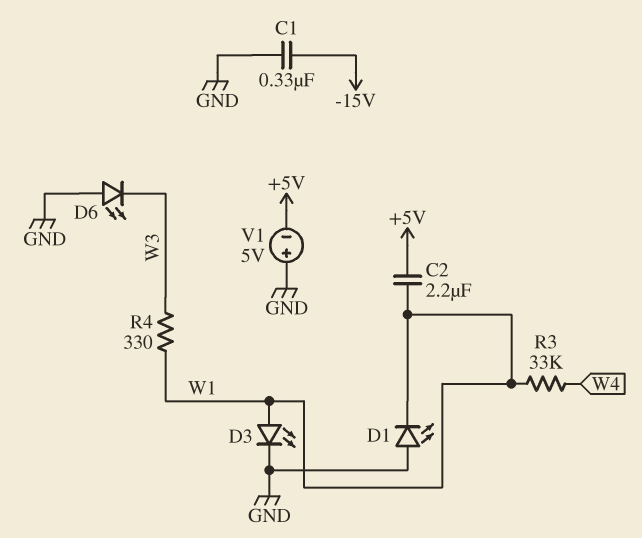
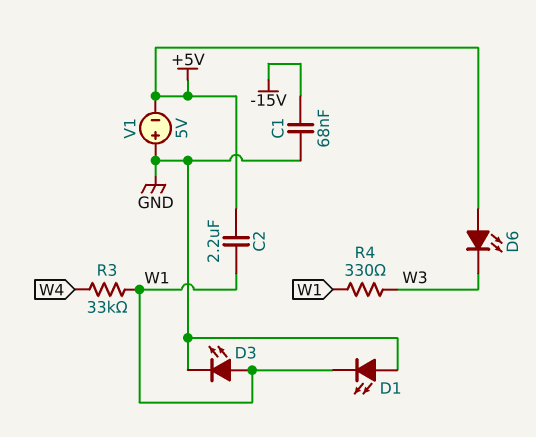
C1: 330nF (-15V, GND) -> 68nF (-15V, GND)
D6: LED (A GND, K W3) -> LED (A +5V, K W3)

